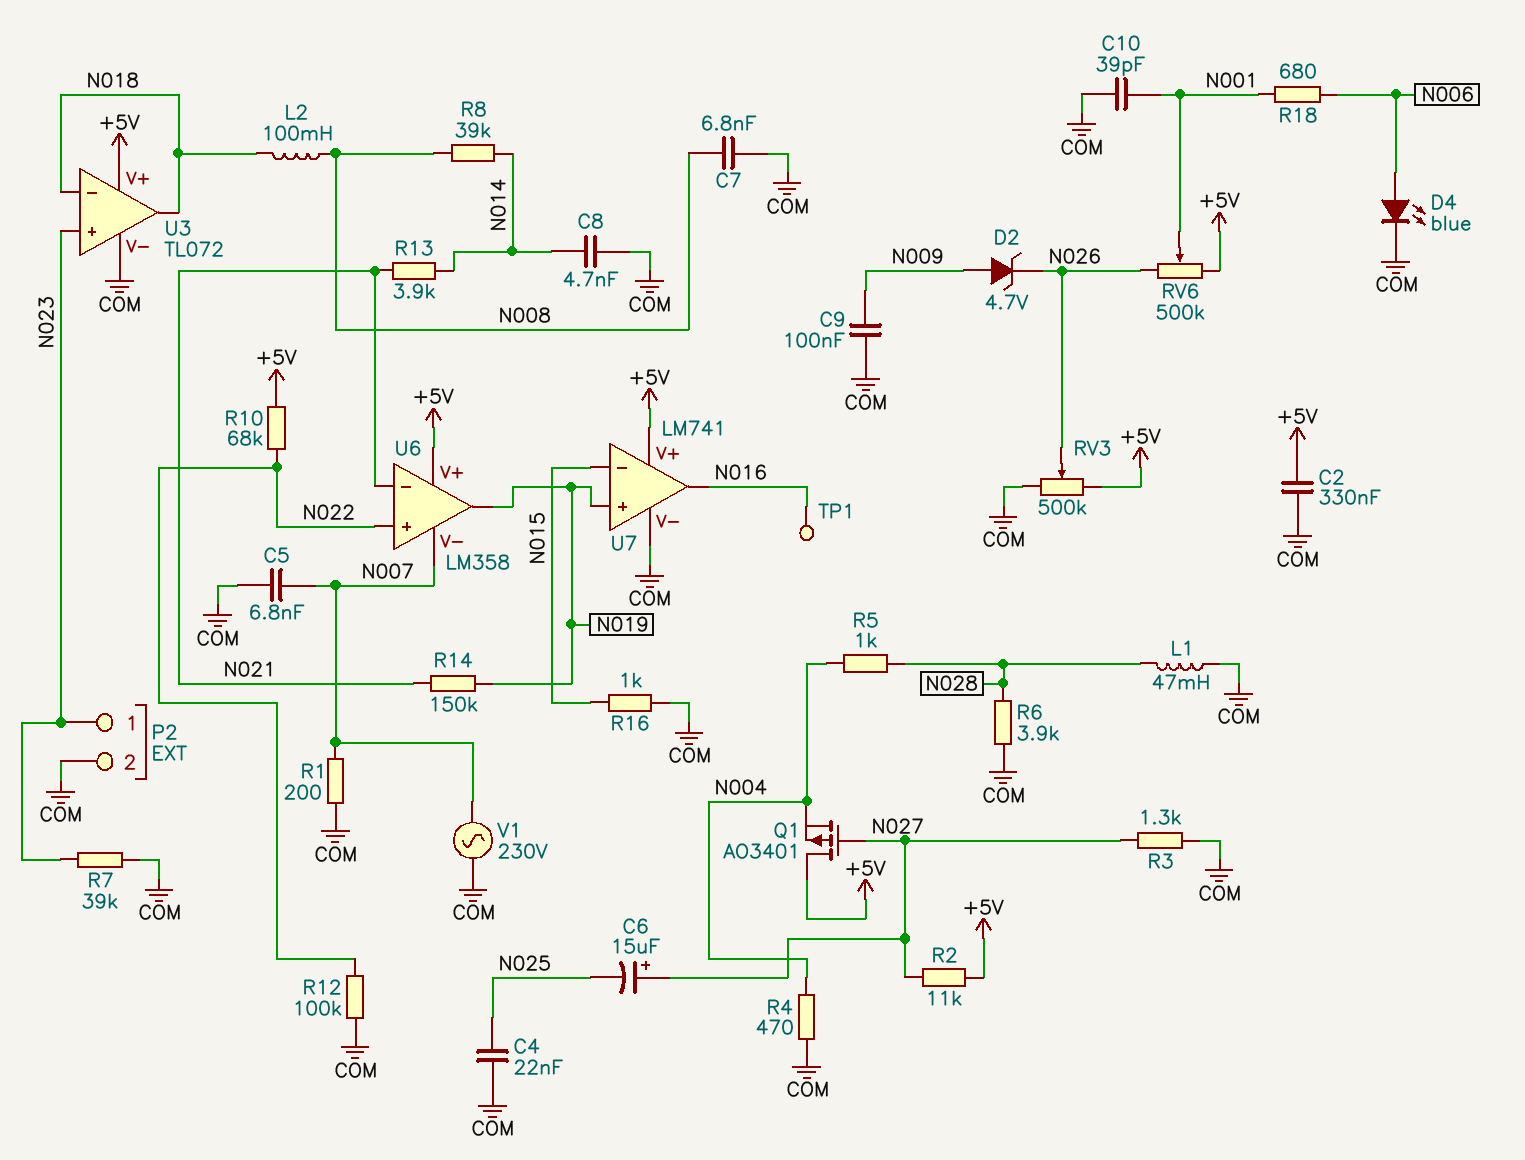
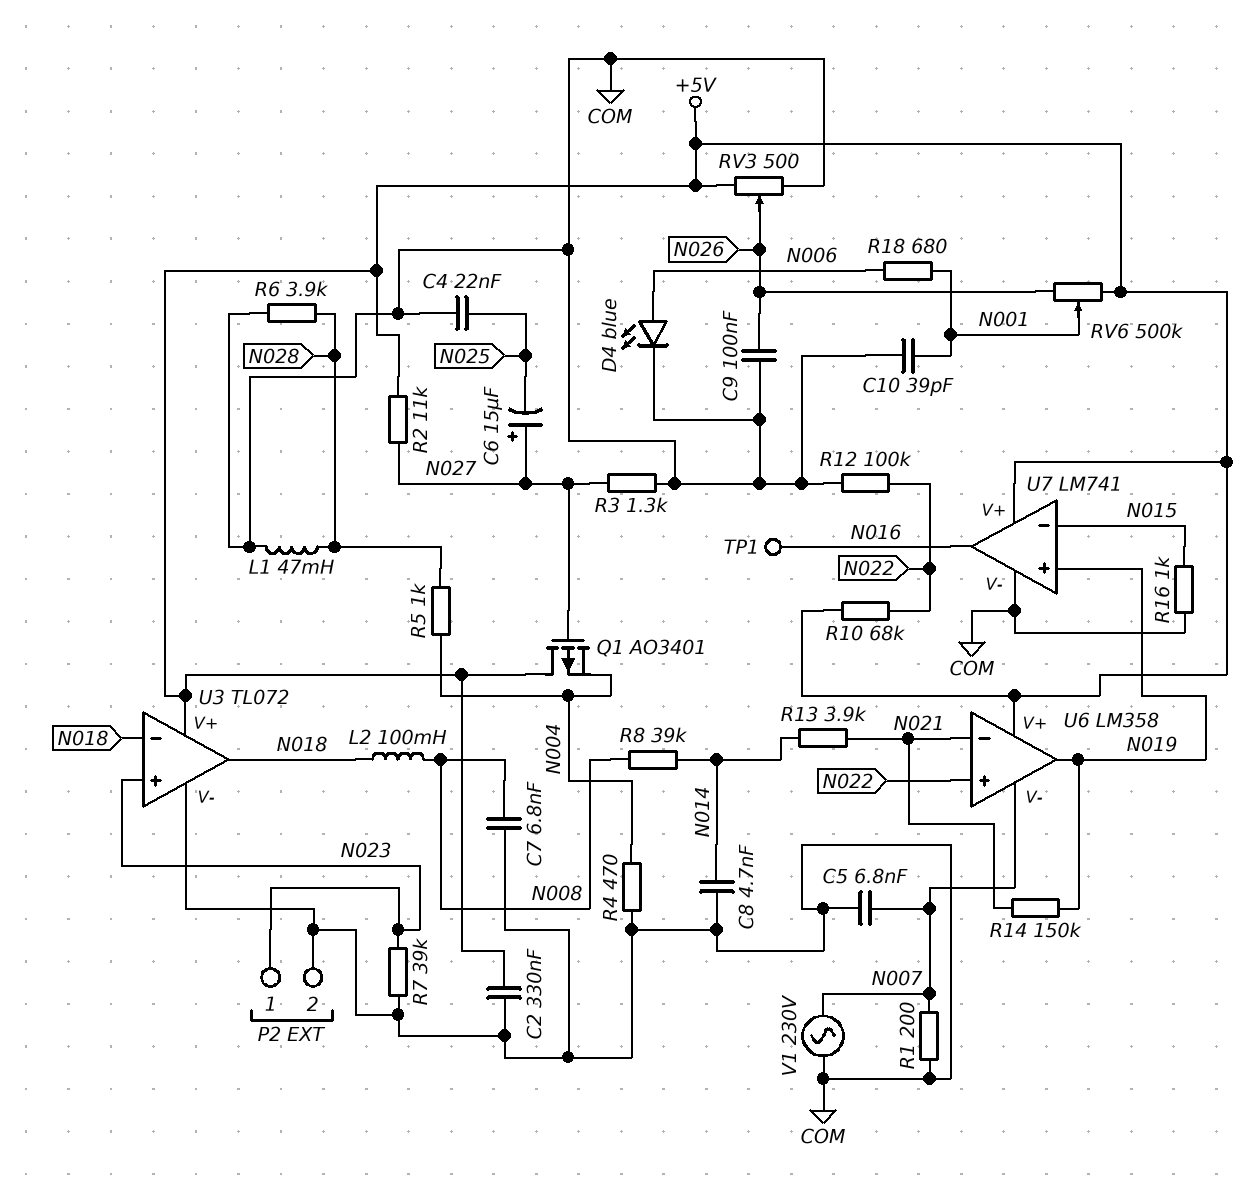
C9: 100nF (COM, N009) -> 100nF (COM, N026)
D2: zener 4.7V (A N009, K N026) -> none
RV3: 500k (+5V, COM, wiper N026) -> 500 (+5V, COM, wiper N026)

